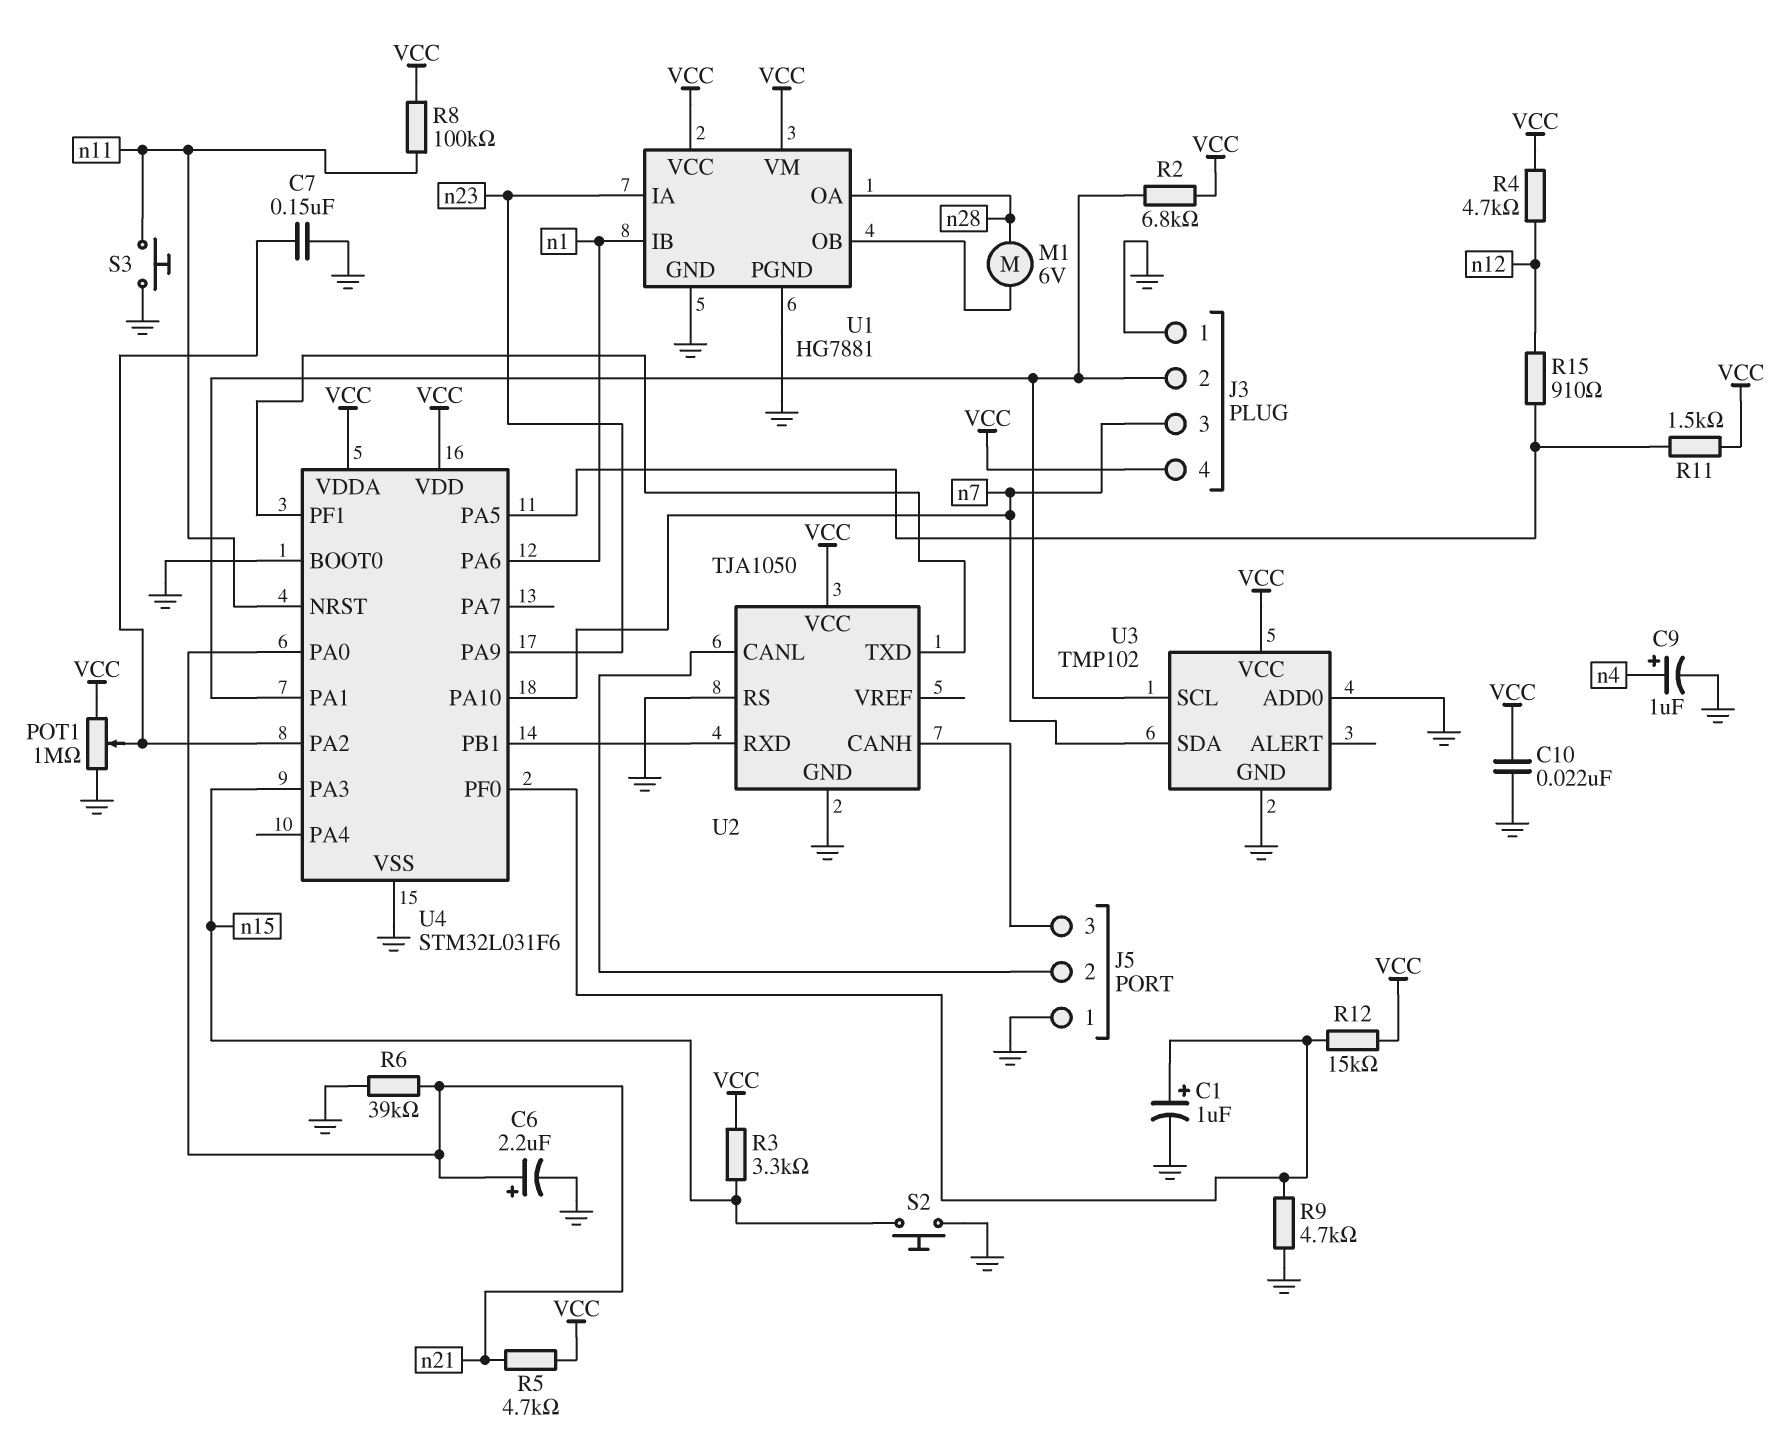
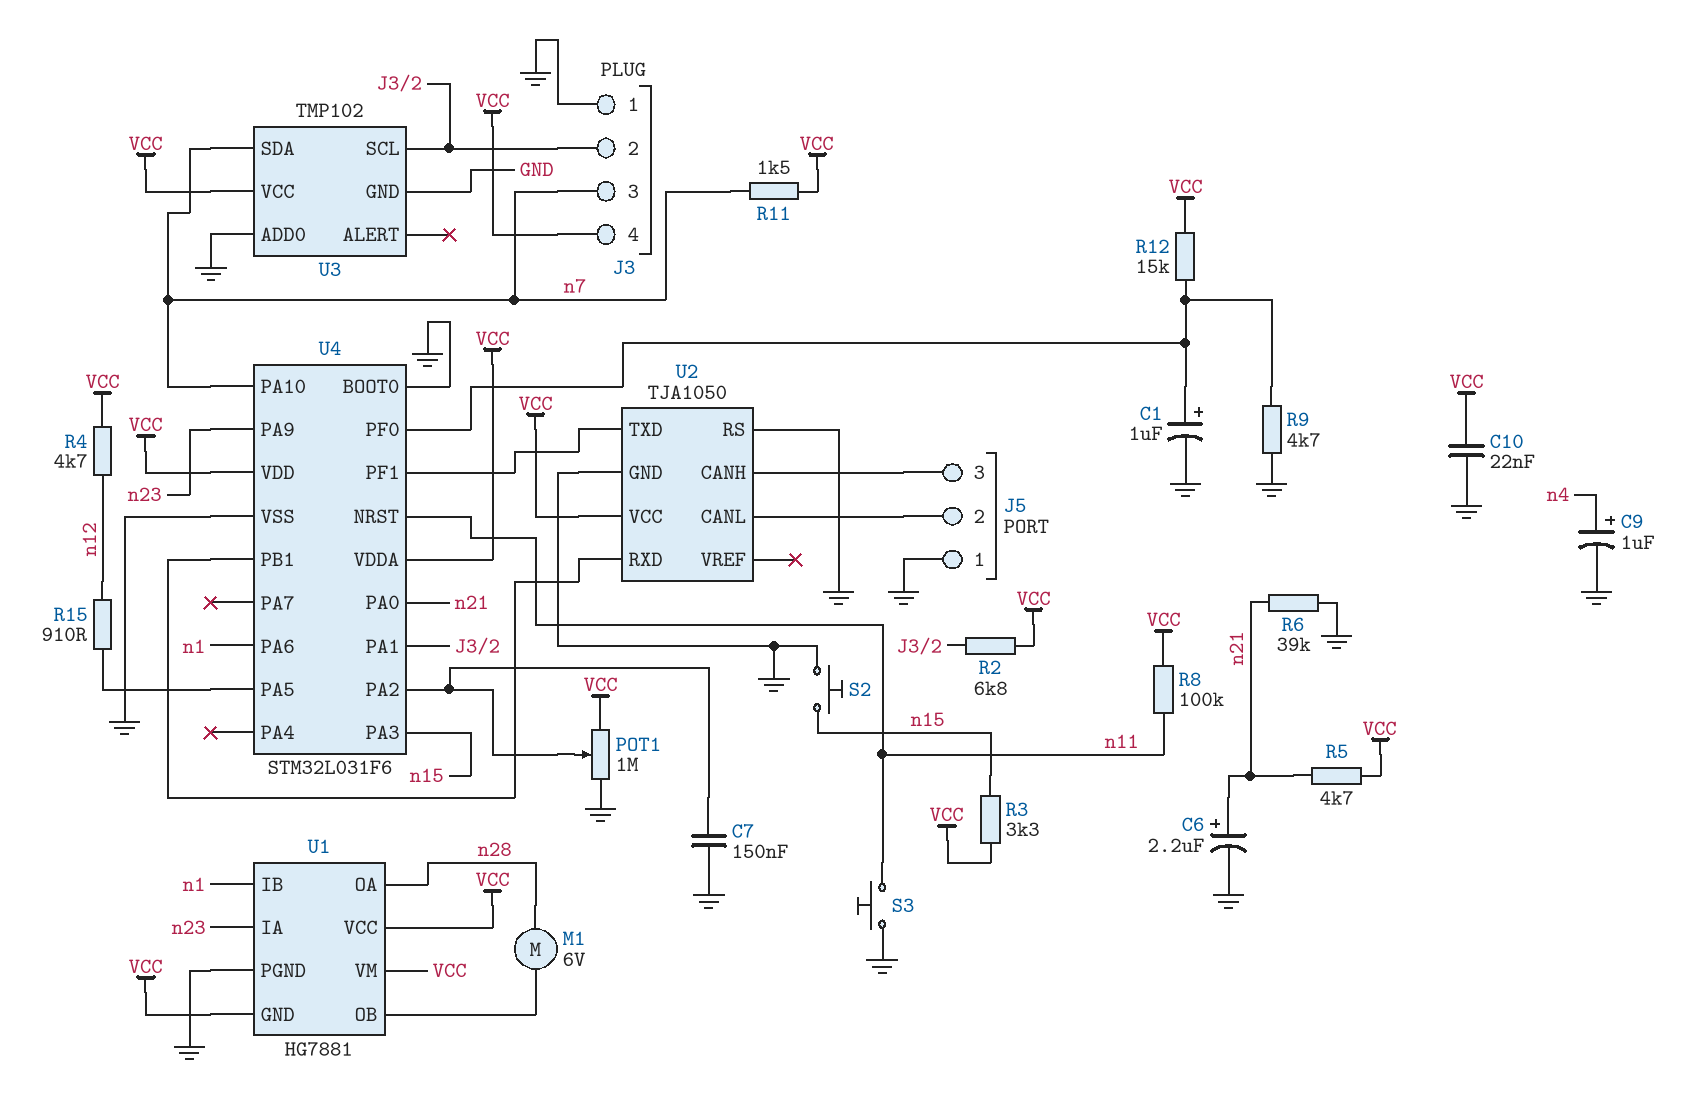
R11: 1.5k (U4/PA5, VCC) -> 1.5k (VCC, n7)
U1 pin GND: GND -> VCC

